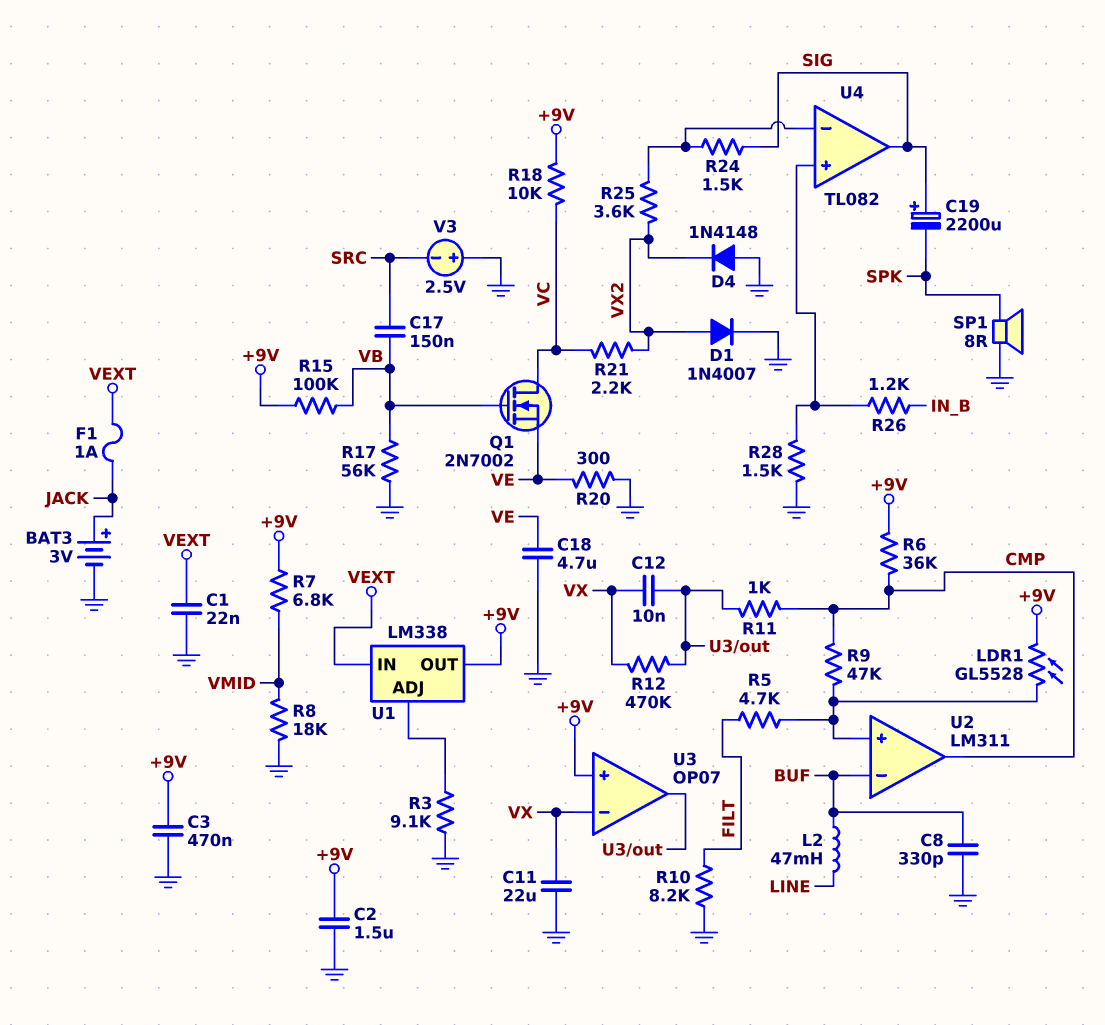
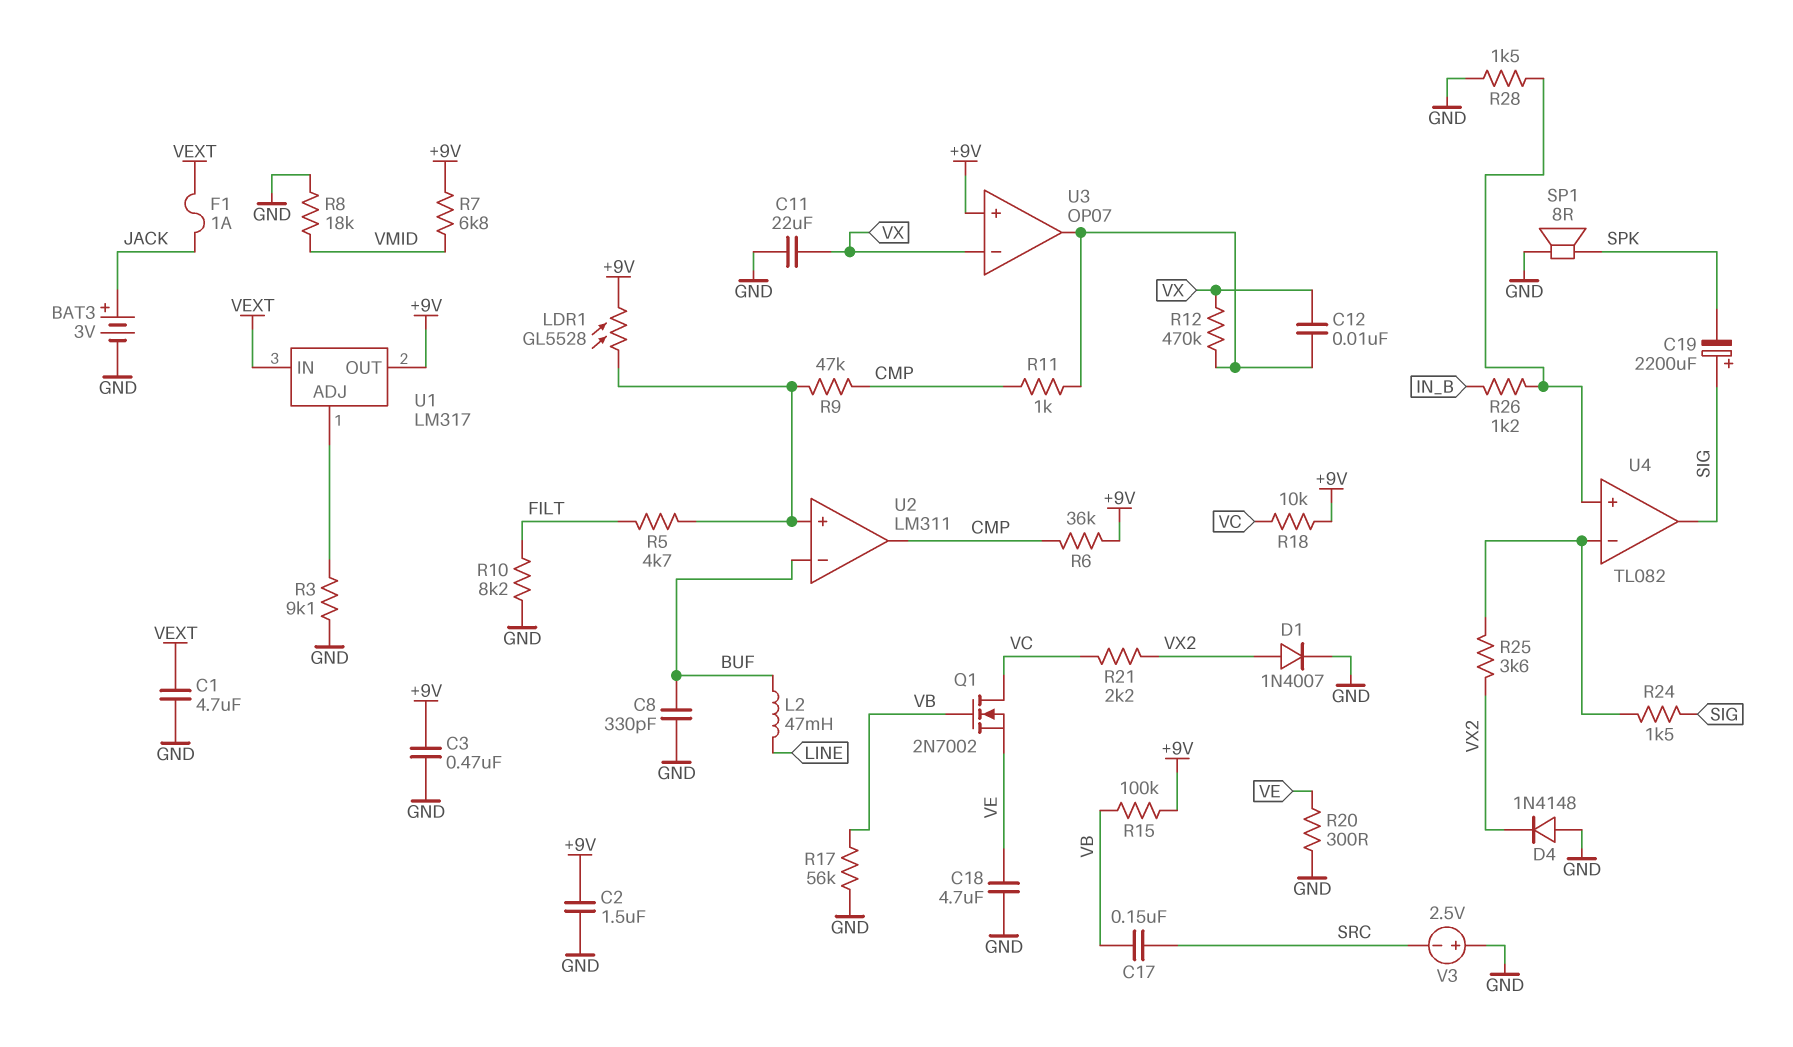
C1: 22nF (GND, VEXT) -> 4.7uF (GND, VEXT)
U1: LM338 -> LM317

